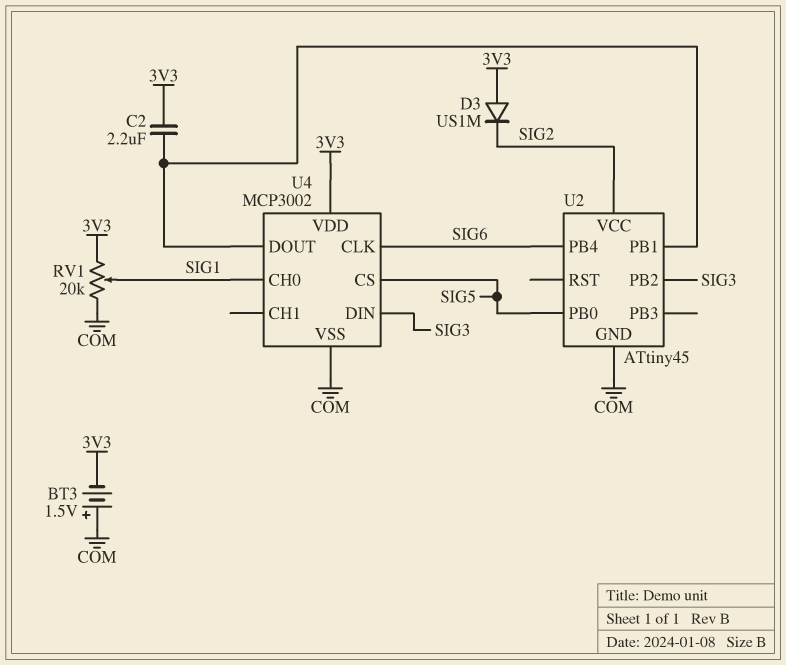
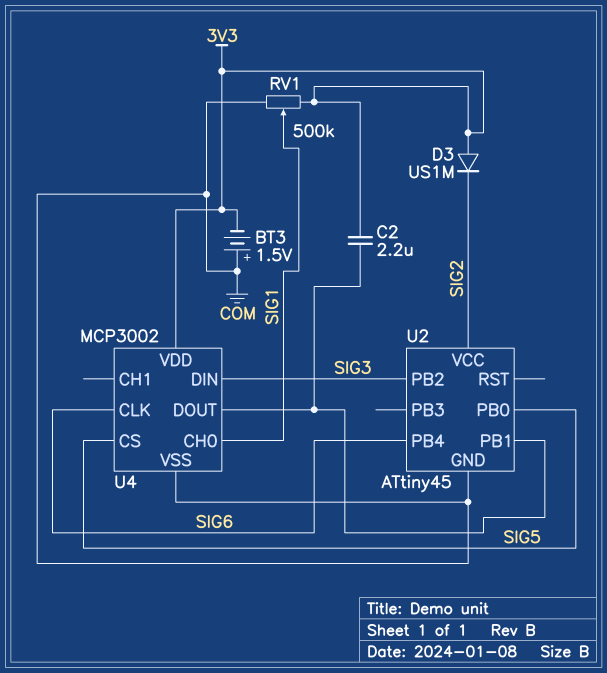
RV1: 20k (3V3, COM, wiper SIG1) -> 500k (3V3, COM, wiper SIG1)

